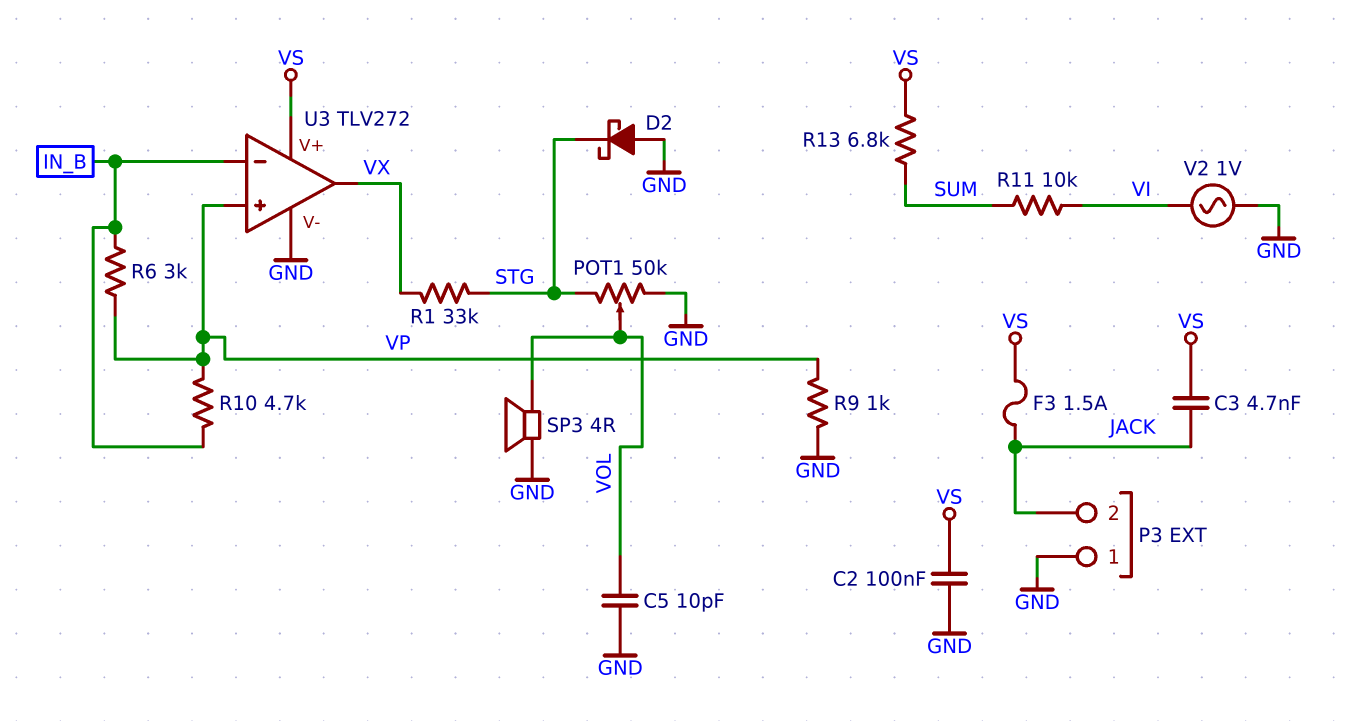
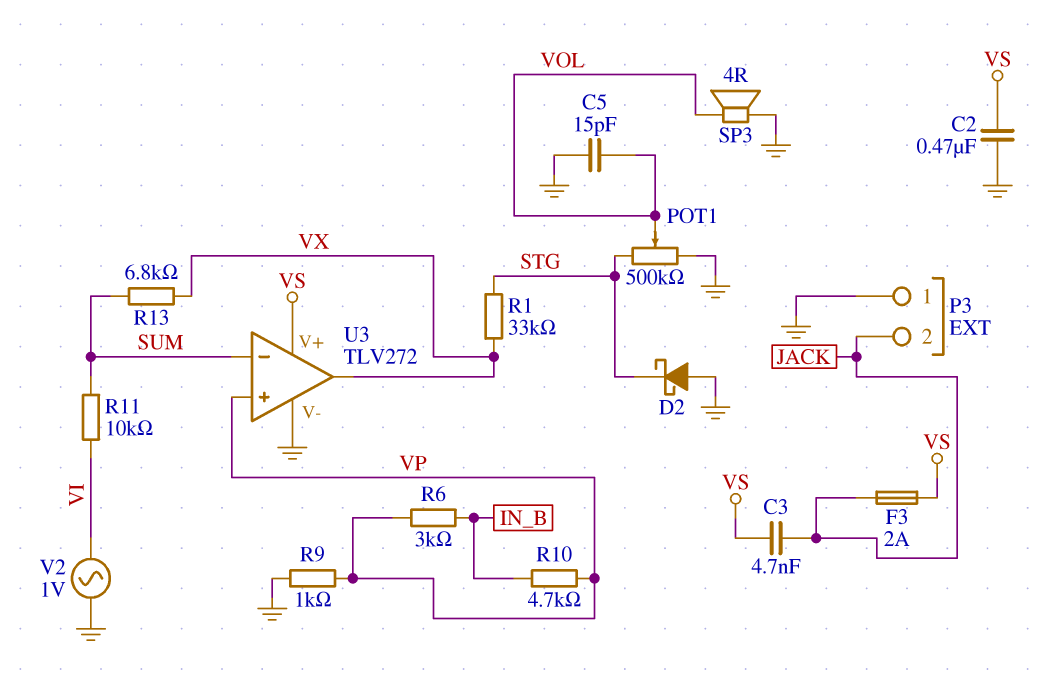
C2: 100nF (GND, VS) -> 470nF (GND, VS)
C5: 10pF (GND, VOL) -> 15pF (GND, VOL)
F3: 1.5A (JACK, VS) -> 2A (JACK, VS)
POT1: 50k (GND, STG, wiper VOL) -> 500k (GND, STG, wiper VOL)
R13: 6.8k (SUM, VS) -> 6.8k (SUM, VX)
U3 pin in-: IN_B -> SUM

